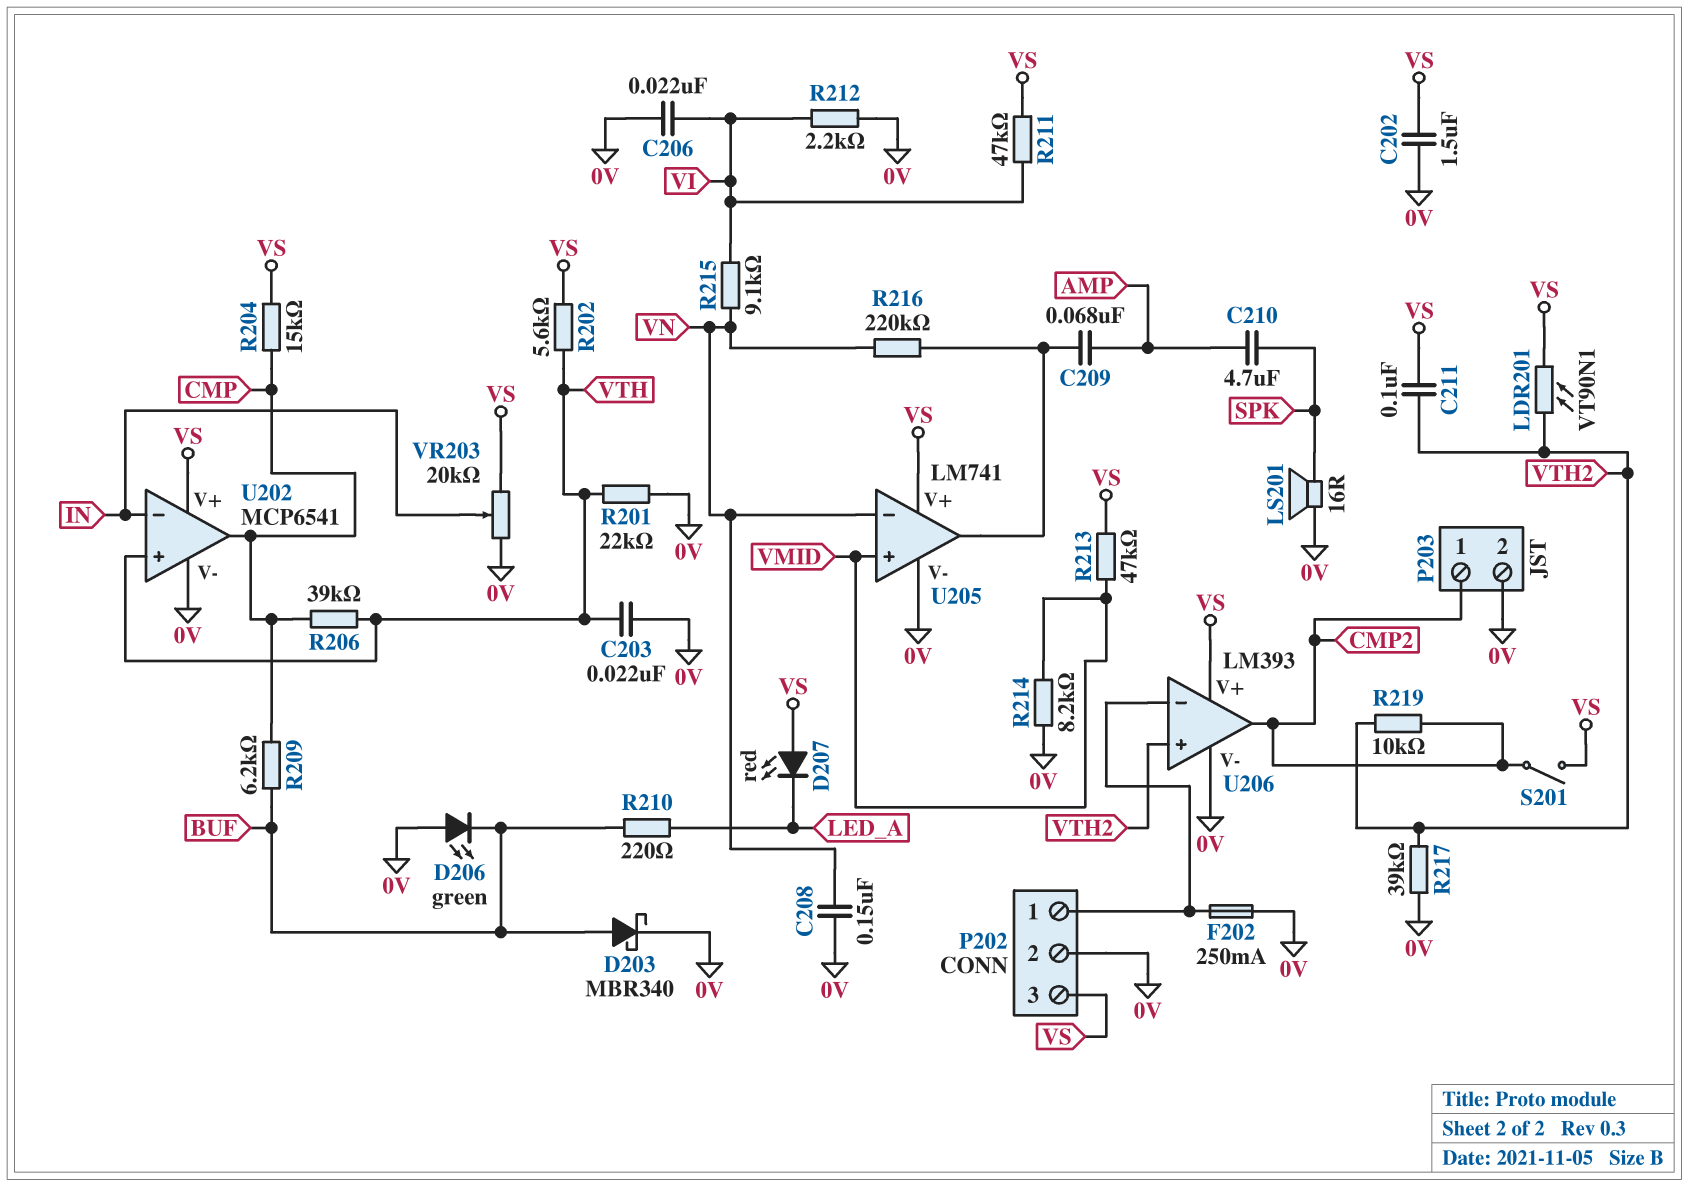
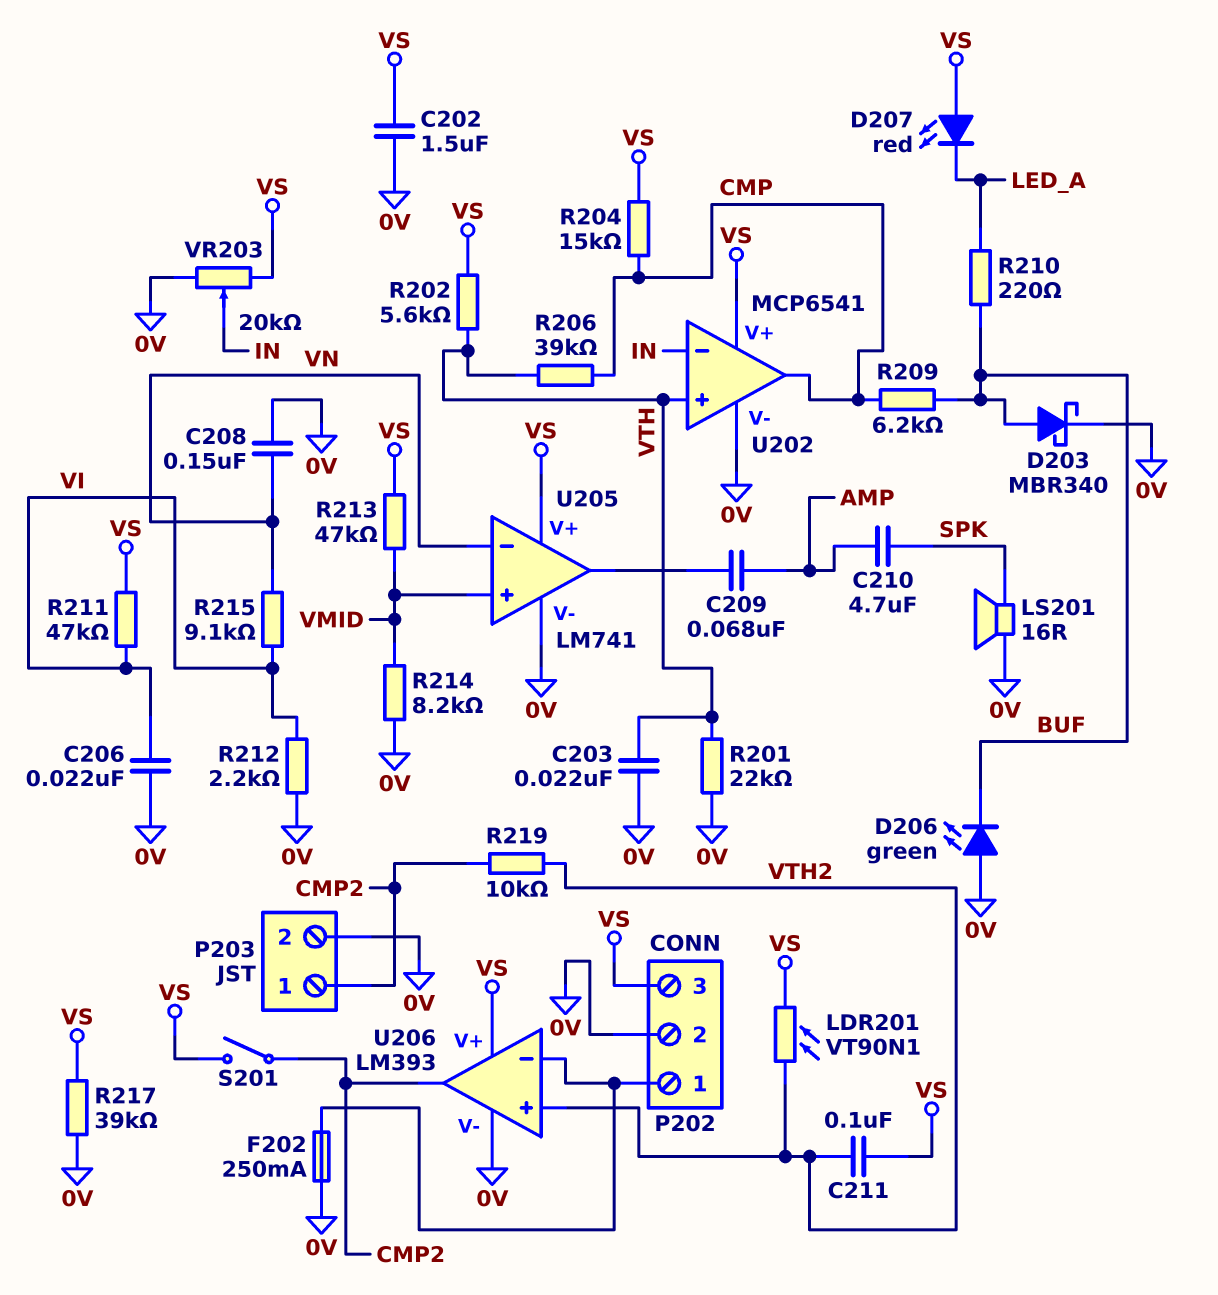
R216: 220k (U205/out, VN) -> none
R217: 39k (0V, VTH2) -> 39k (0V, VS)

